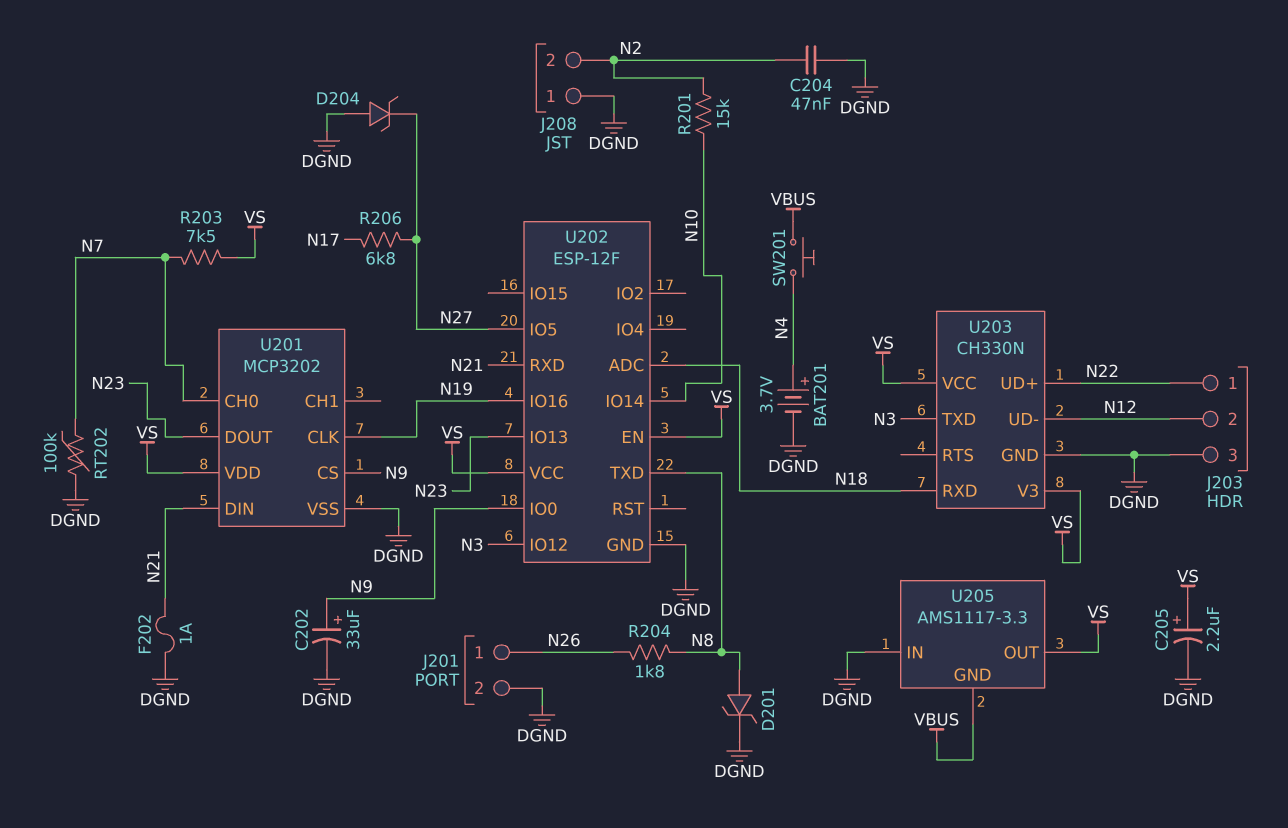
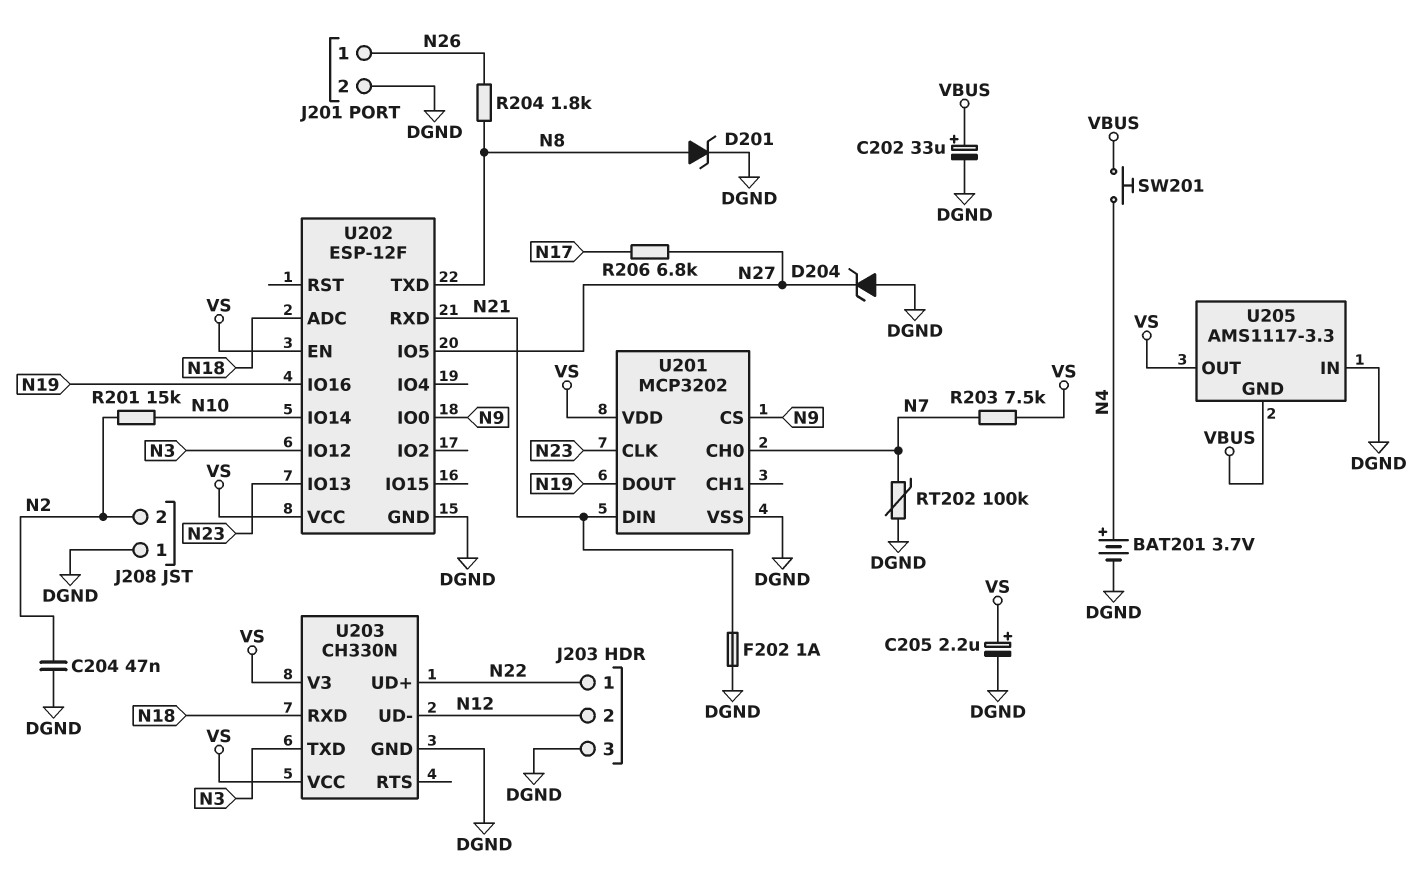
C202: 33uF (plus N9, minus DGND) -> 33uF (plus VBUS, minus DGND)
U201 pin CLK: N19 -> N23
U201 pin DOUT: N23 -> N19

